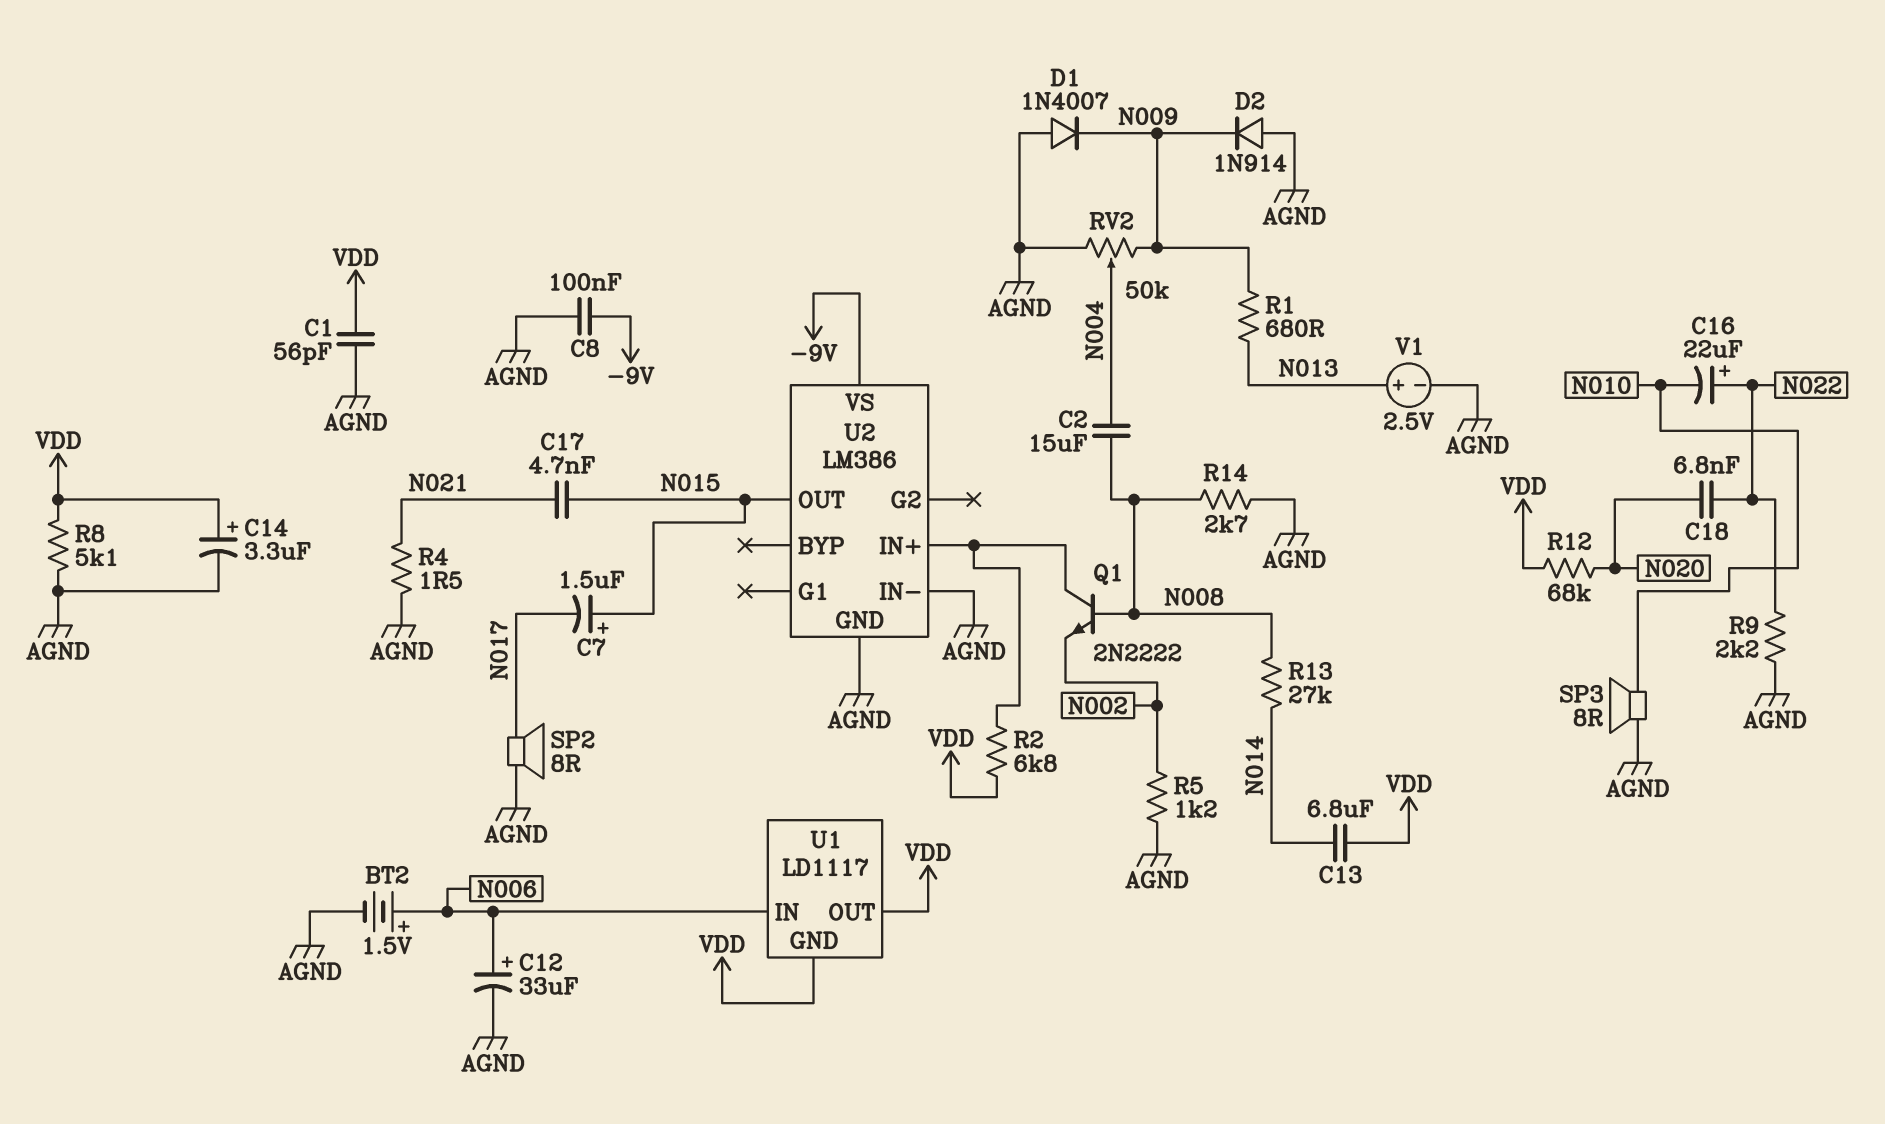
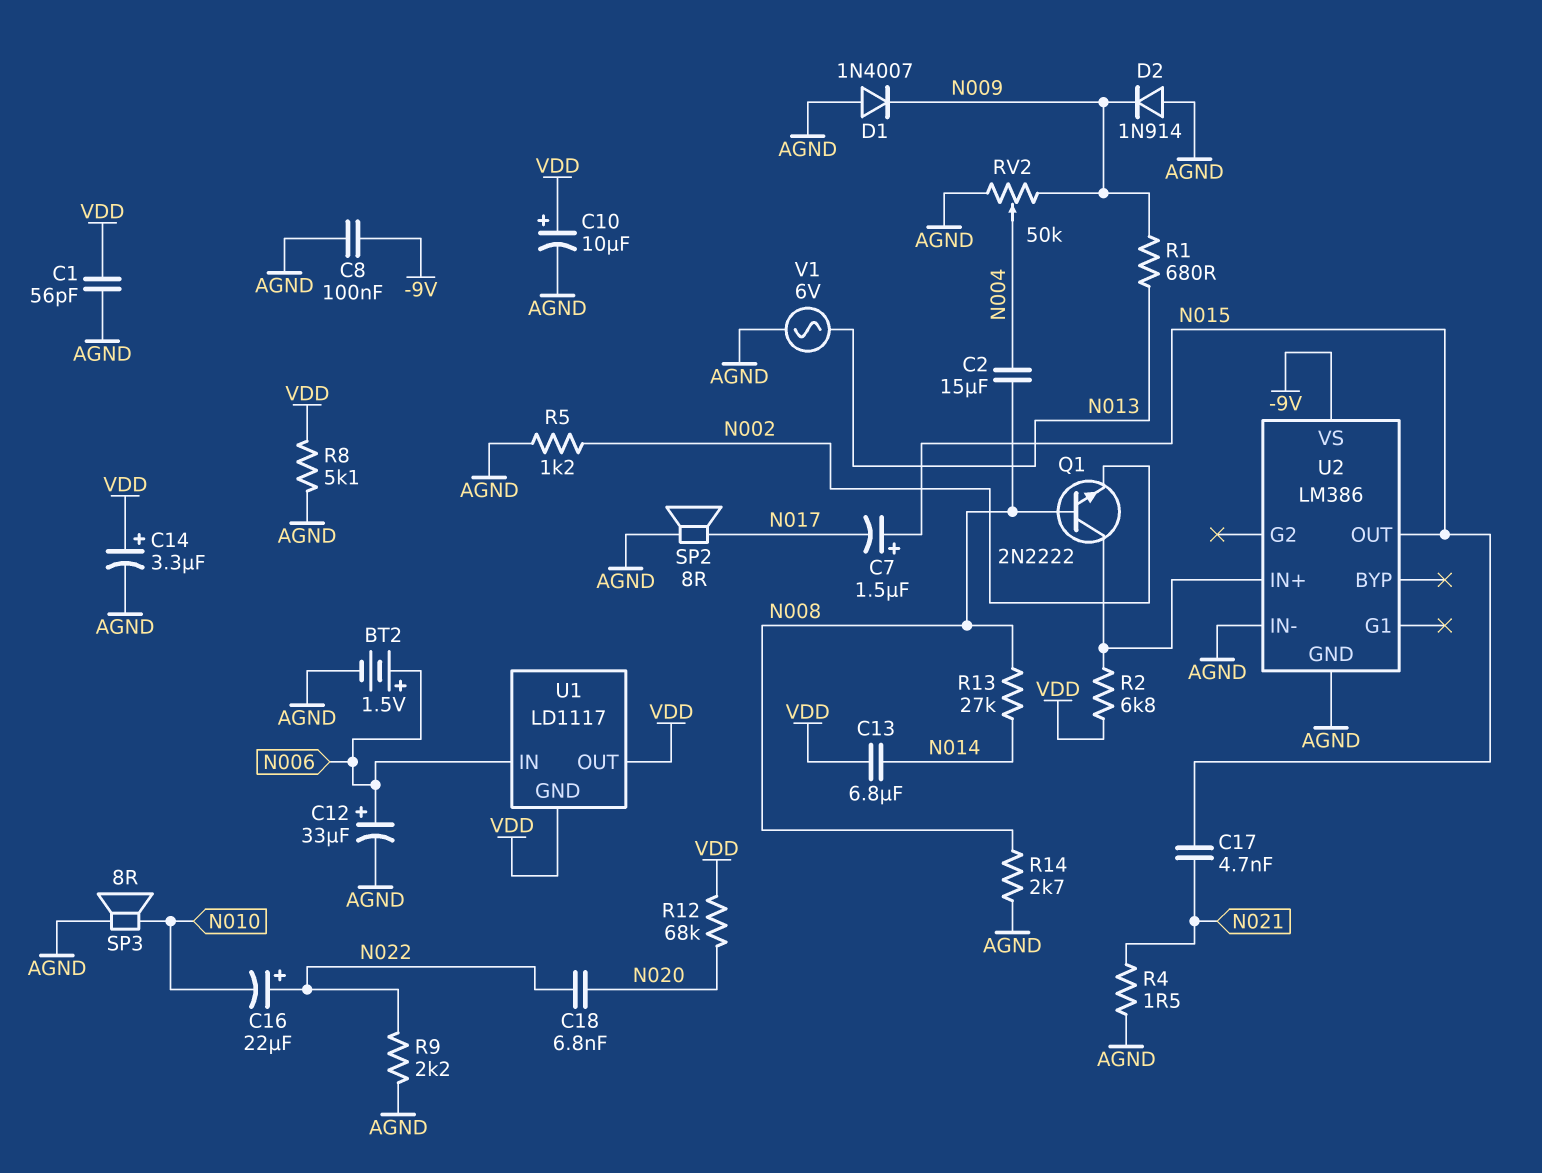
C10: none -> 10uF (plus VDD, minus AGND)
V1: 2.5V (plus N013, minus AGND) -> AC 6V (AGND, N013)

